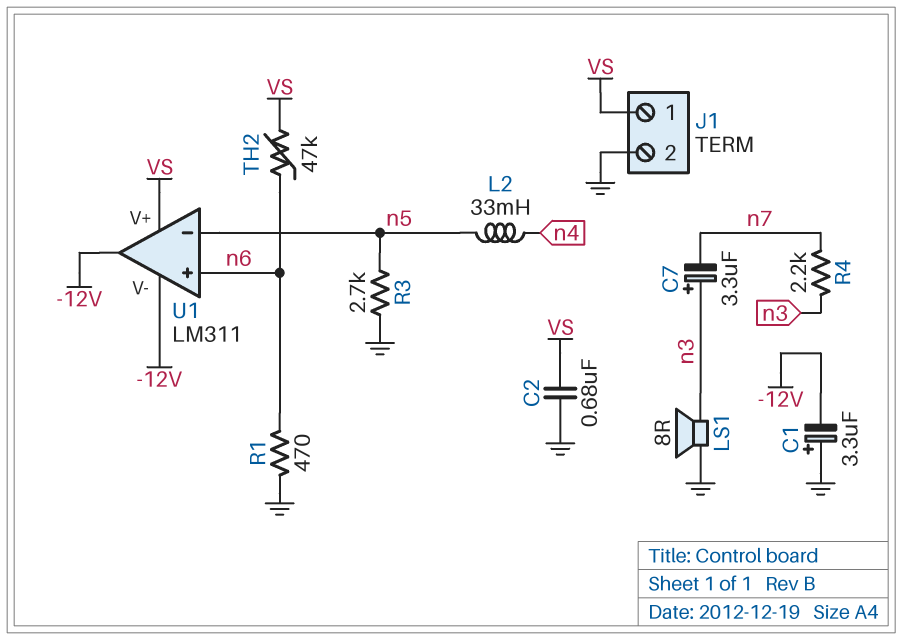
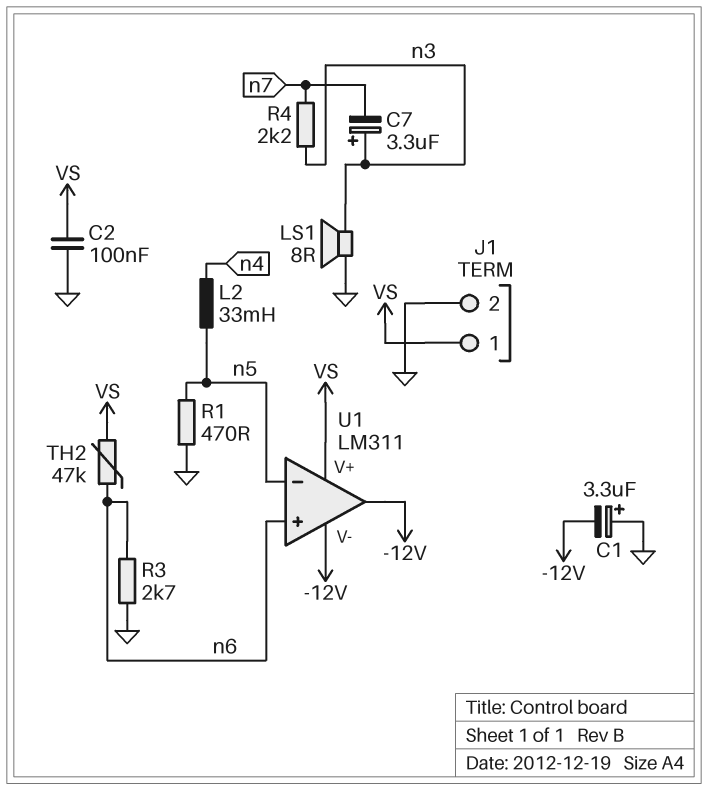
C2: 680nF (GND, VS) -> 100nF (GND, VS)
R1: 470 (GND, n6) -> 470 (GND, n5)
R3: 2.7k (GND, n5) -> 2.7k (GND, n6)

